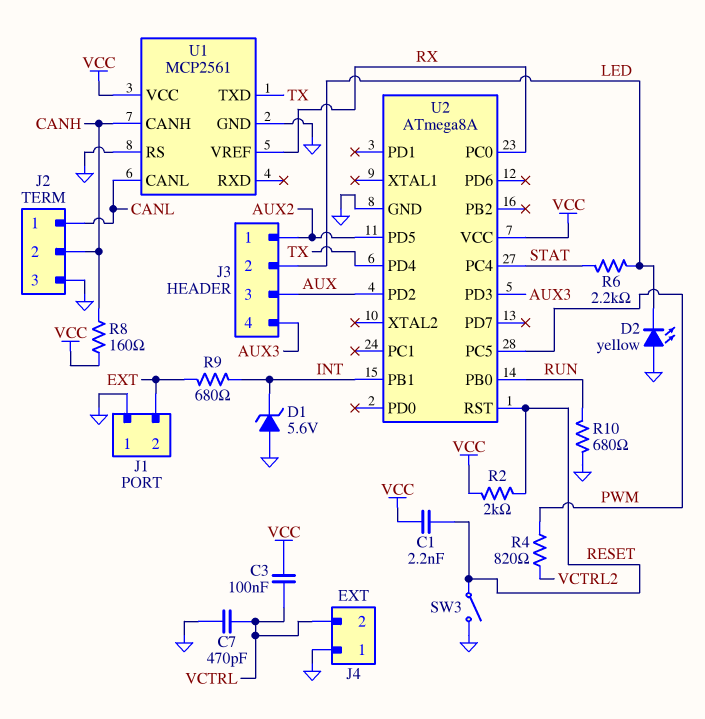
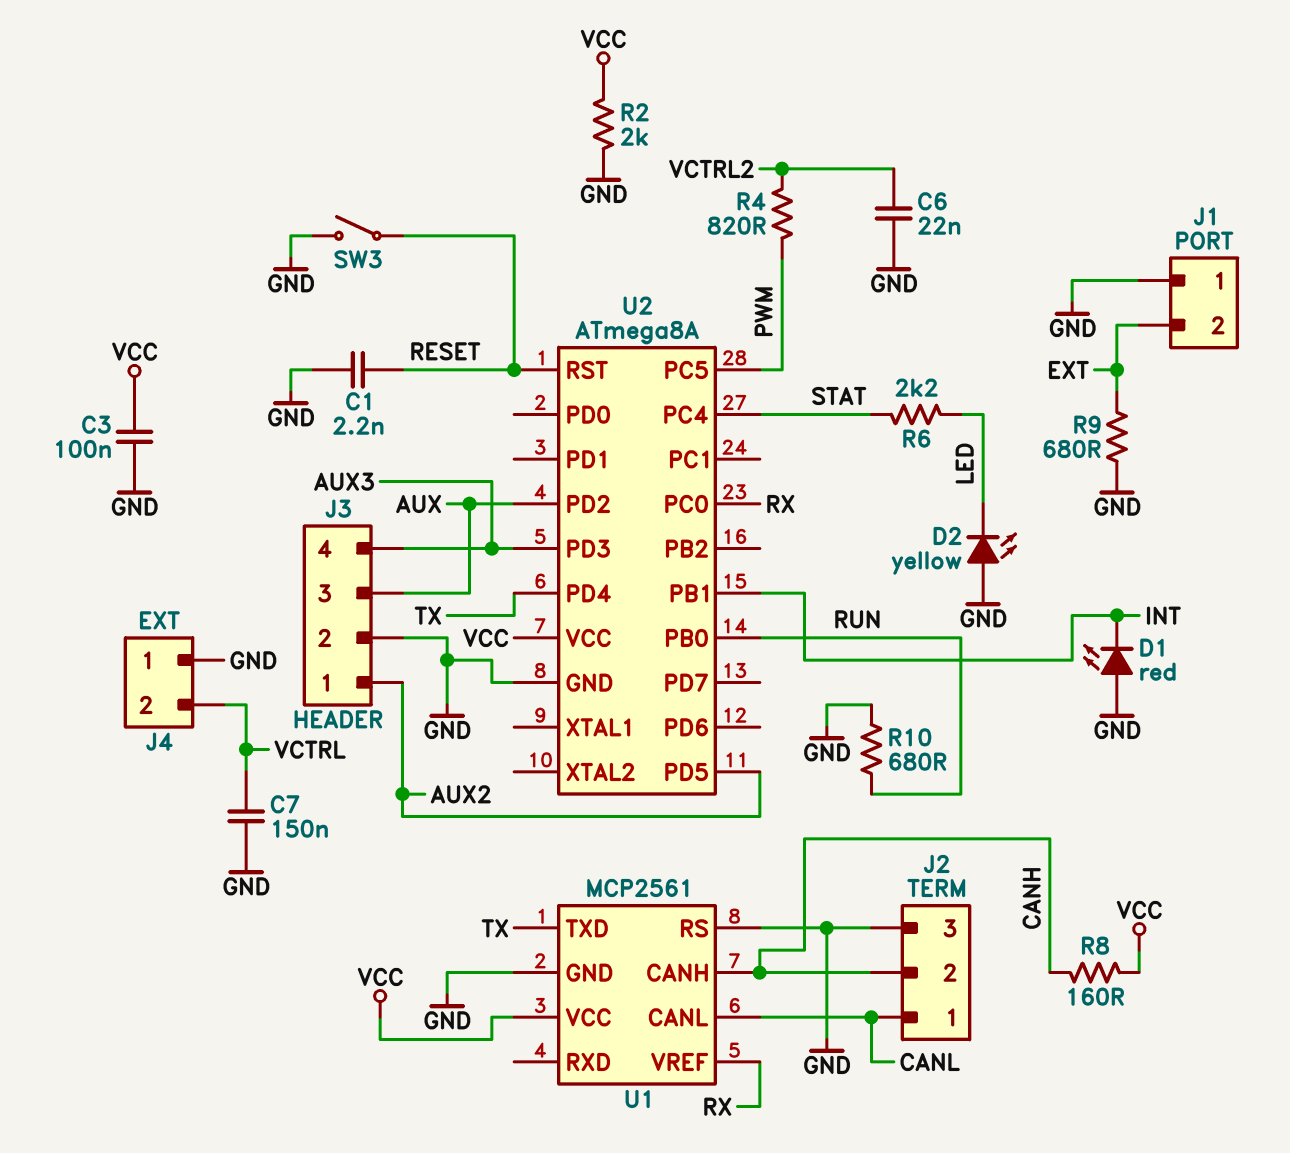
C1: 2.2nF (RESET, VCC) -> 2.2nF (GND, RESET)
C3: 100nF (VCC, VCTRL) -> 100nF (GND, VCC)
C6: none -> 22nF (GND, VCTRL2)
C7: 470pF (GND, VCTRL) -> 150nF (GND, VCTRL)
D1: zener 5.6V (A GND, K INT) -> LED red (A GND, K INT)
J3 pin 2: LED -> GND
R2: 2k (RESET, VCC) -> 2k (GND, VCC)
R9: 680 (EXT, INT) -> 680 (EXT, GND)

